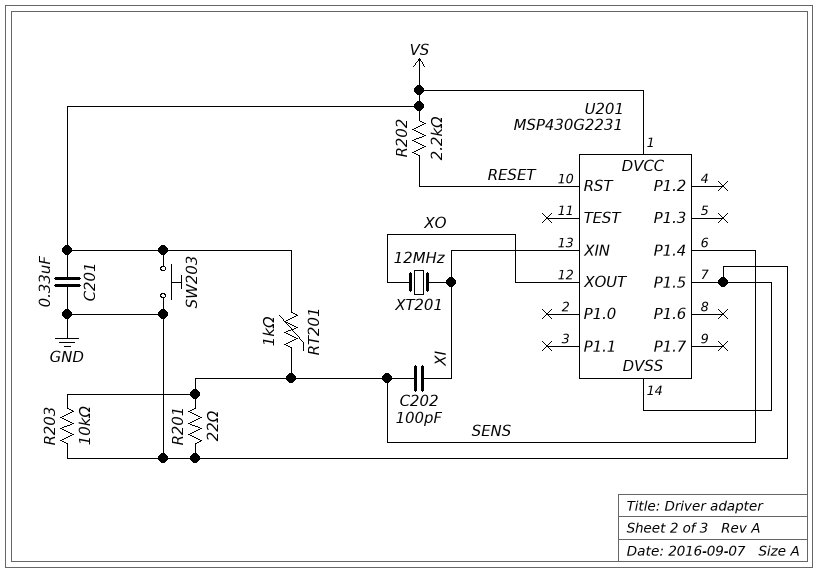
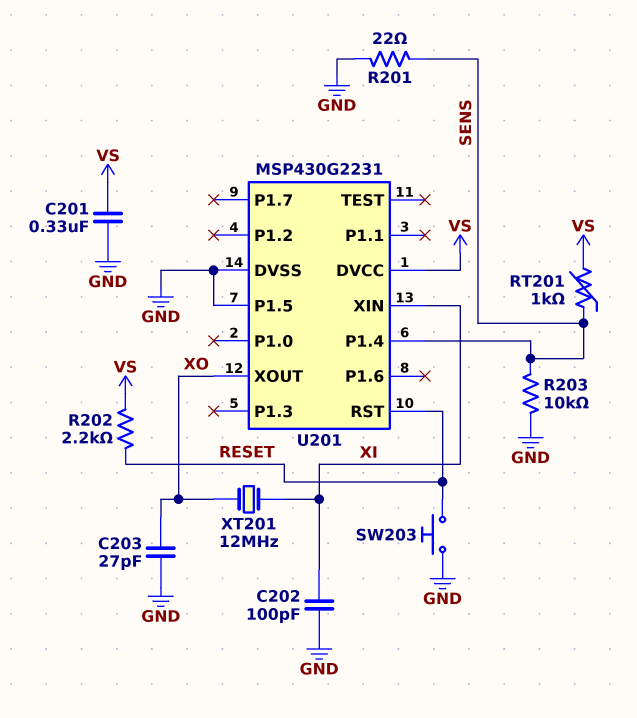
C202: 100pF (SENS, XI) -> 100pF (GND, XI)
C203: none -> 27pF (GND, XO)
SW203: button (GND, VS) -> button (GND, RESET)

